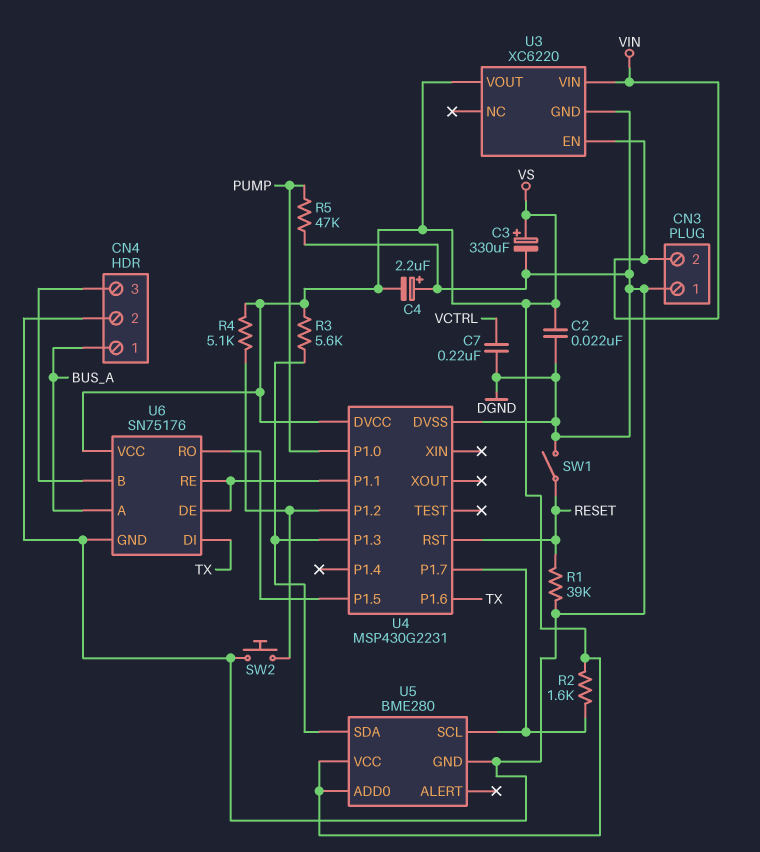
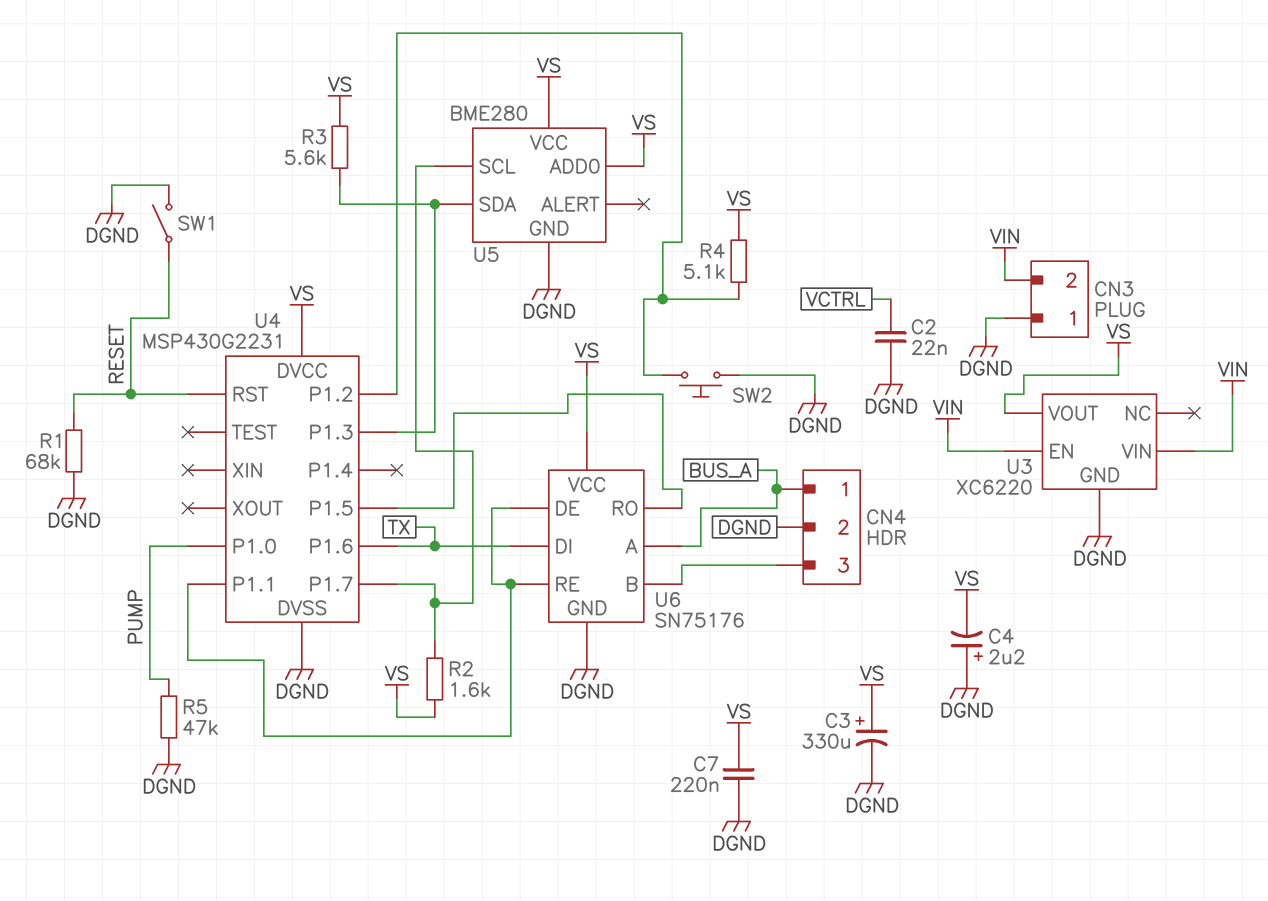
C2: 22nF (DGND, VS) -> 22nF (DGND, VCTRL)
C7: 220nF (DGND, VCTRL) -> 220nF (DGND, VS)
R1: 39k (DGND, RESET) -> 68k (DGND, RESET)

